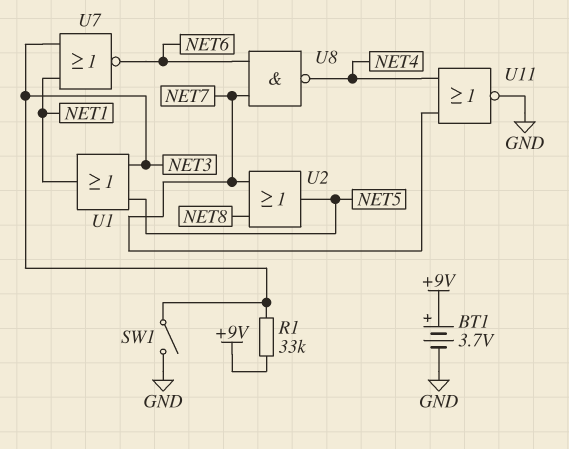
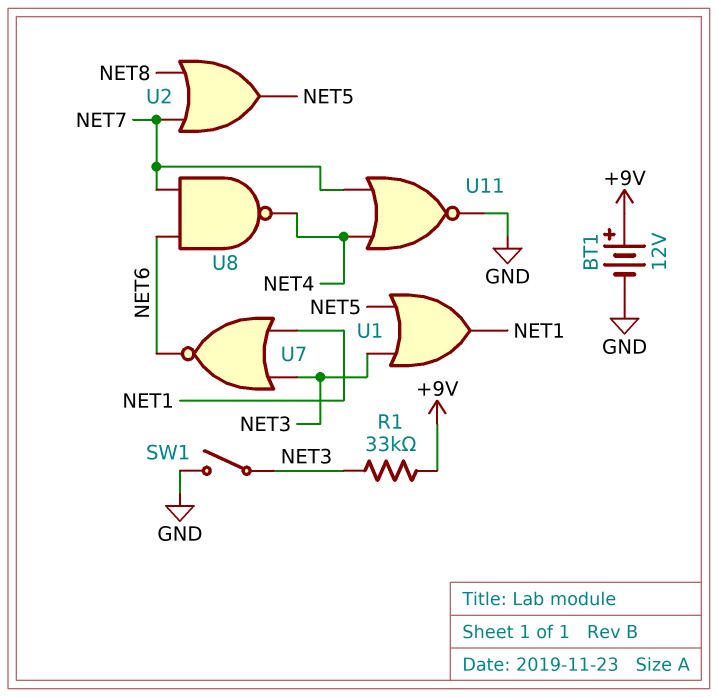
BT1: 3.7V (plus +9V, minus GND) -> 12V (plus +9V, minus GND)

